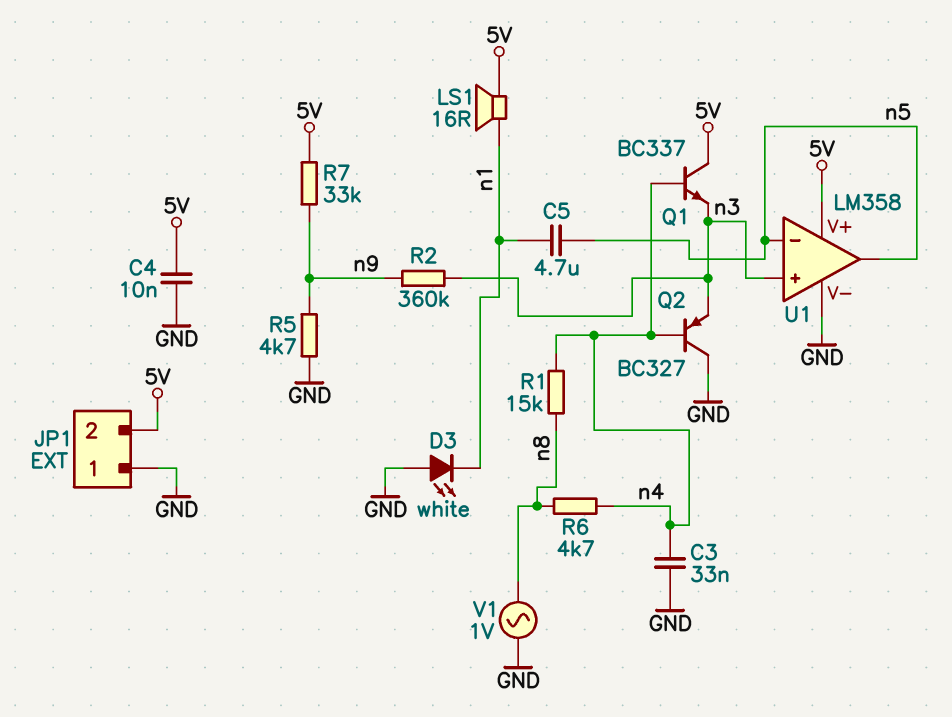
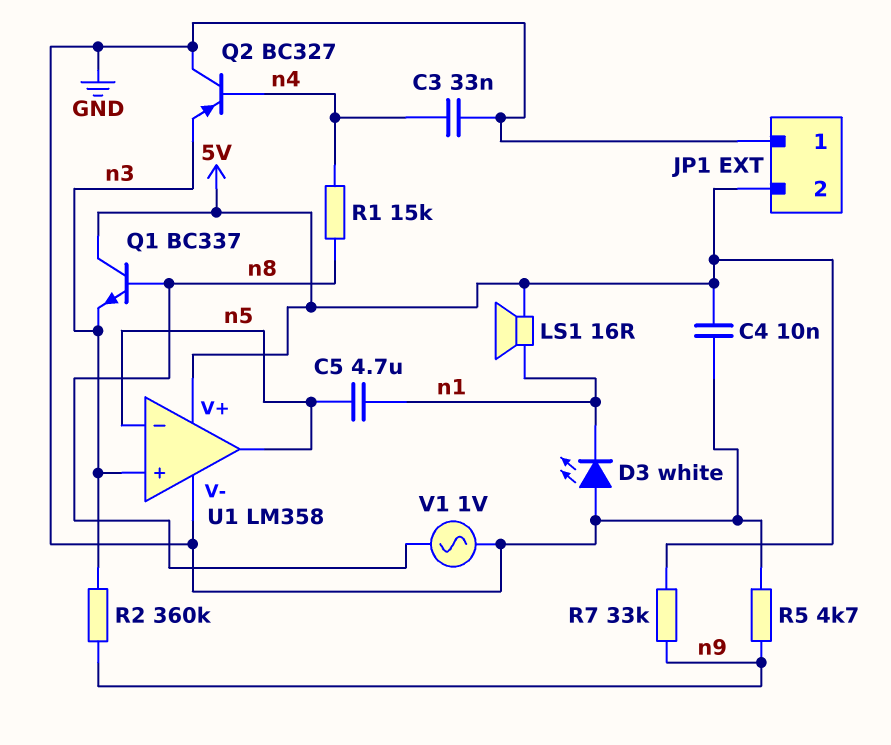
Q1: NPN BC337 (B n4, C 5V, E n3) -> NPN BC337 (B n8, C 5V, E n3)
R6: 4.7k (n4, n8) -> none

